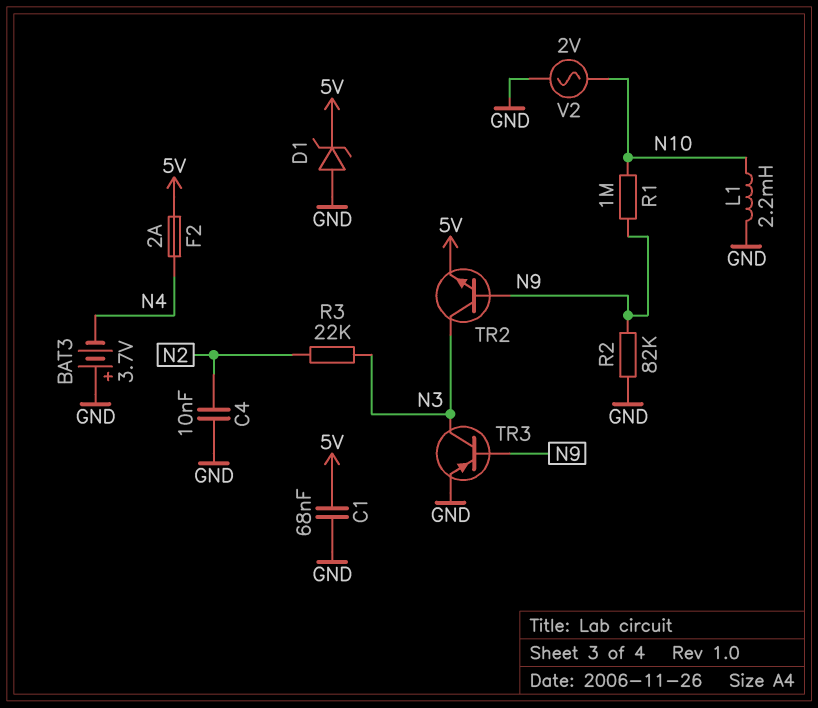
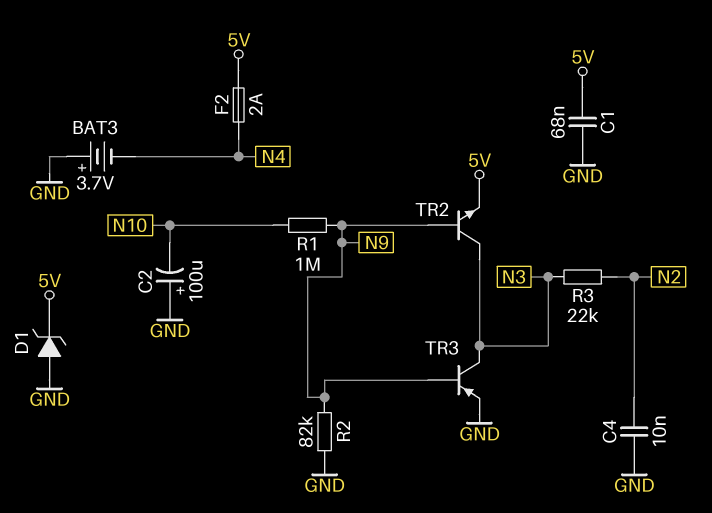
C2: none -> 100uF (plus GND, minus N10)
L1: 2.2mH (GND, N10) -> none
V2: AC 2V (GND, N10) -> none

